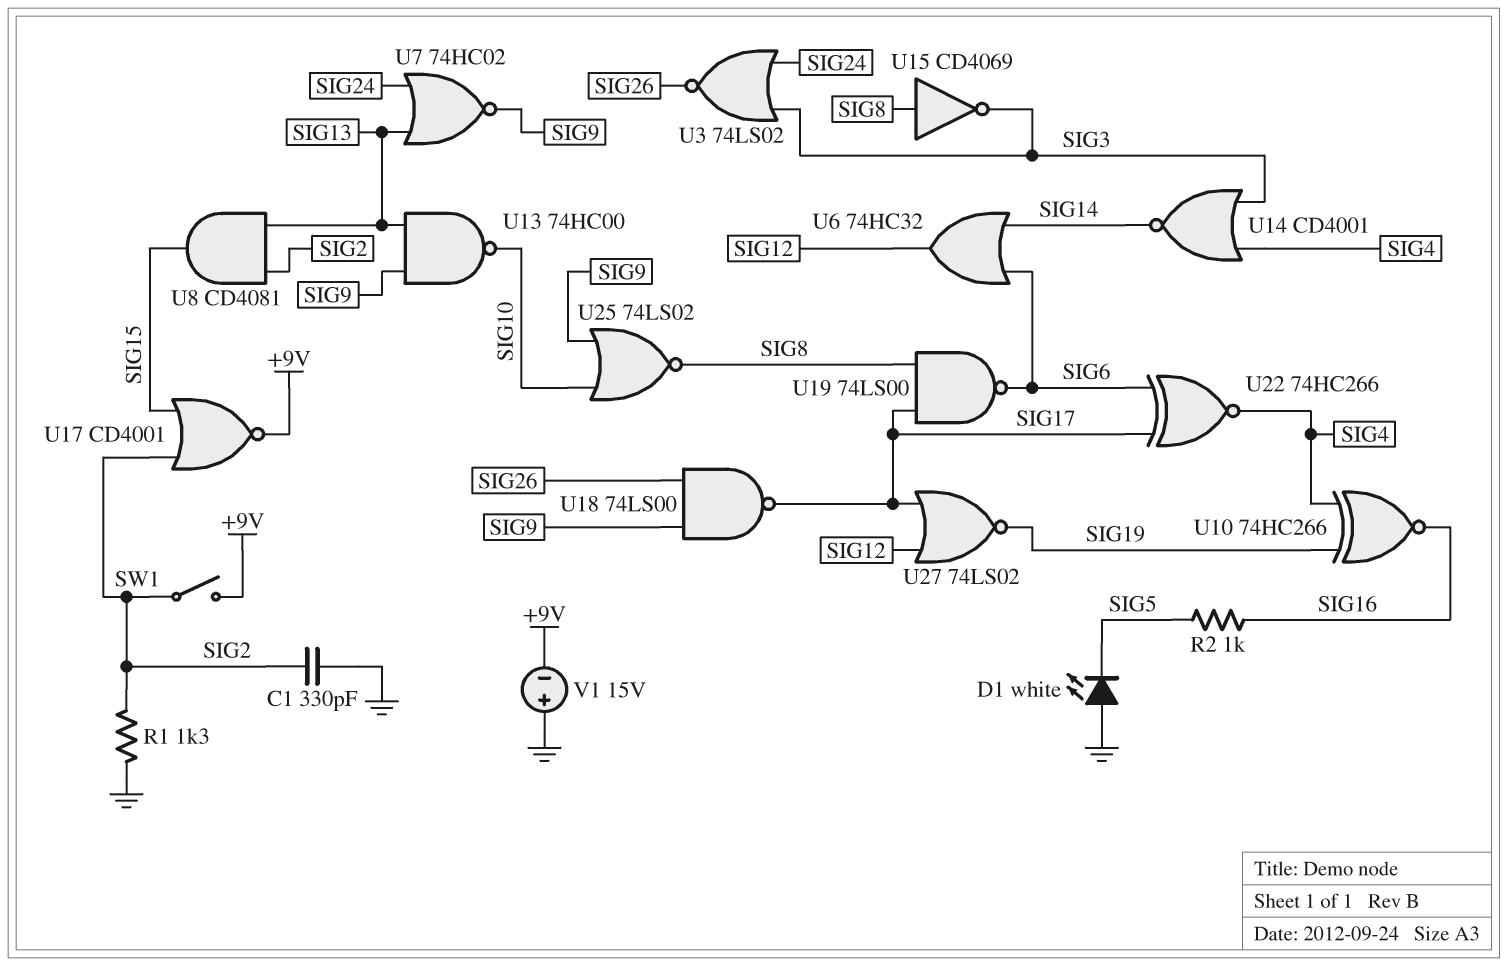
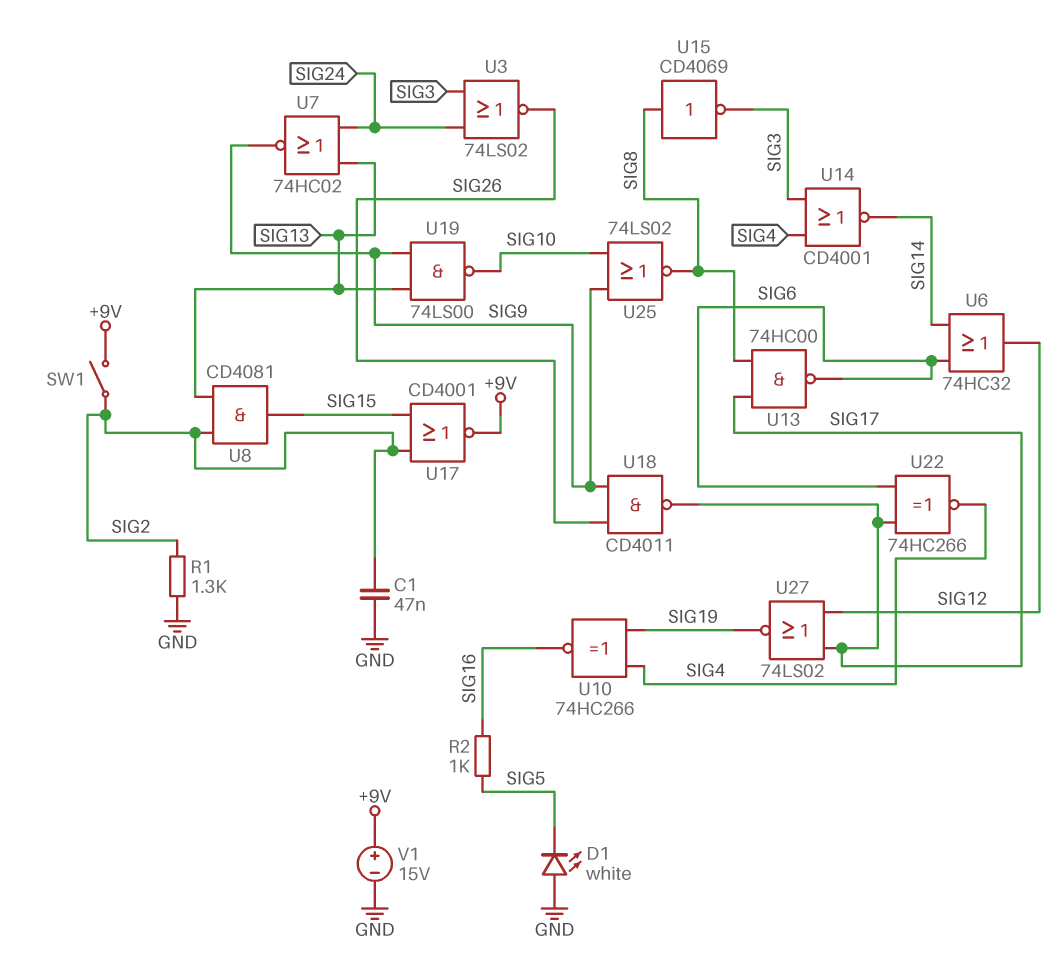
C1: 330pF (GND, SIG2) -> 47nF (GND, SIG2)
U13: NAND 74HC00 (in SIG9, in SIG13, out SIG10) -> NAND 74HC00 (in SIG8, in SIG17, out SIG6)
U18: NAND 74LS00 (in SIG9, in SIG26, out SIG17) -> NAND CD4011 (in SIG9, in SIG26, out SIG17)
U19: NAND 74LS00 (in SIG8, in SIG17, out SIG6) -> NAND 74LS00 (in SIG9, in SIG13, out SIG10)
V1: 15V (plus GND, minus +9V) -> 15V (plus +9V, minus GND)

